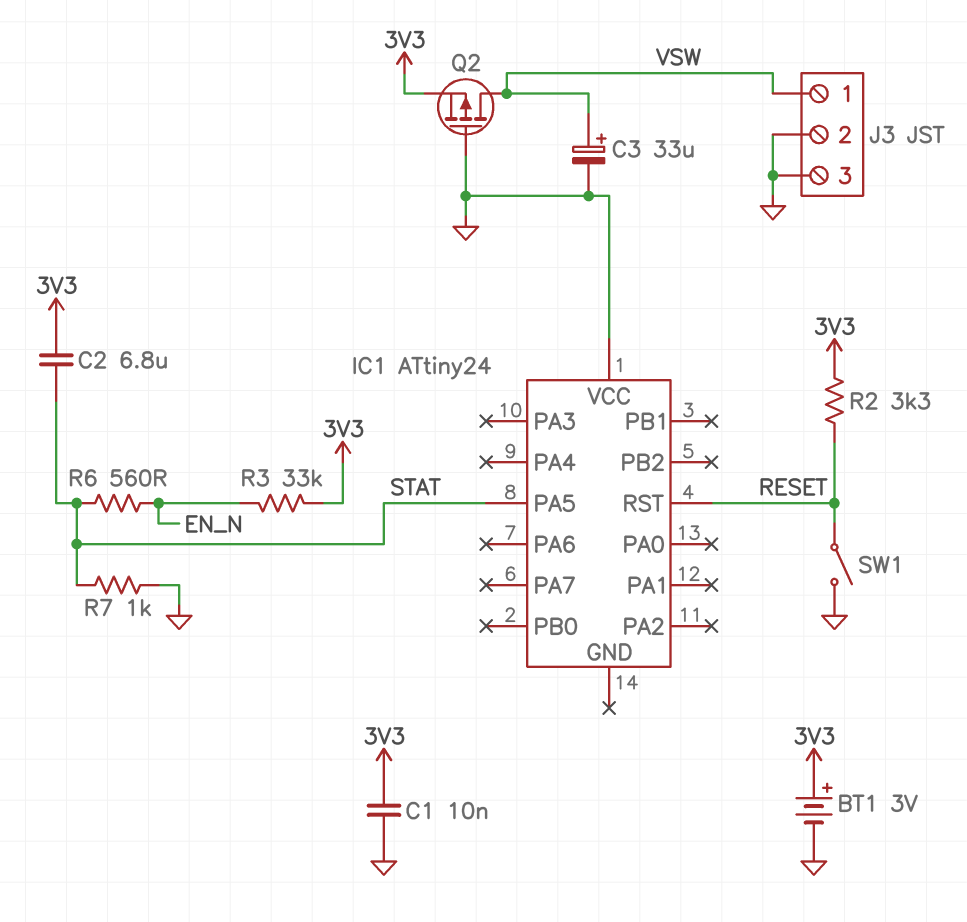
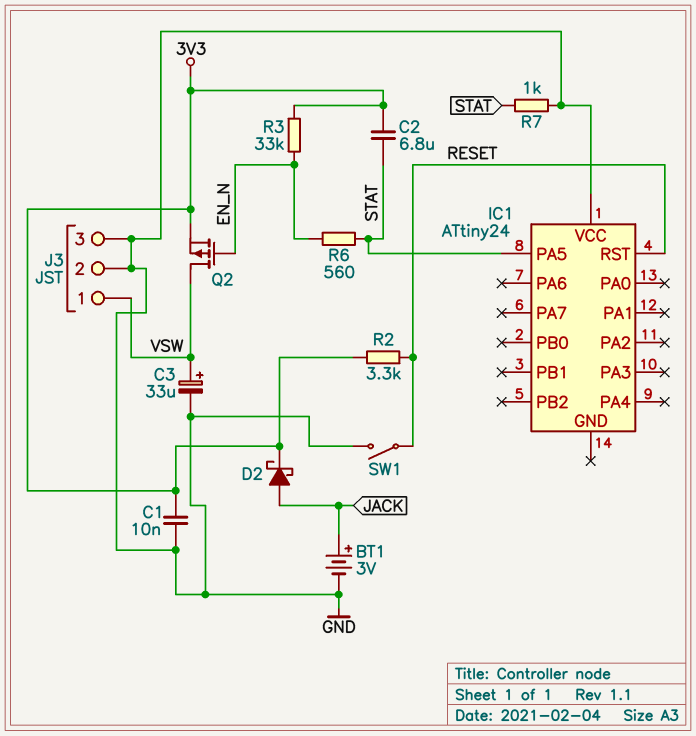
BT1: 3V (plus 3V3, minus GND) -> 3V (plus JACK, minus GND)
D2: none -> schottky (A JACK, K 3V3)
Q2: PMOS (G GND, D VSW, S 3V3) -> PMOS (G EN_N, D VSW, S 3V3)

